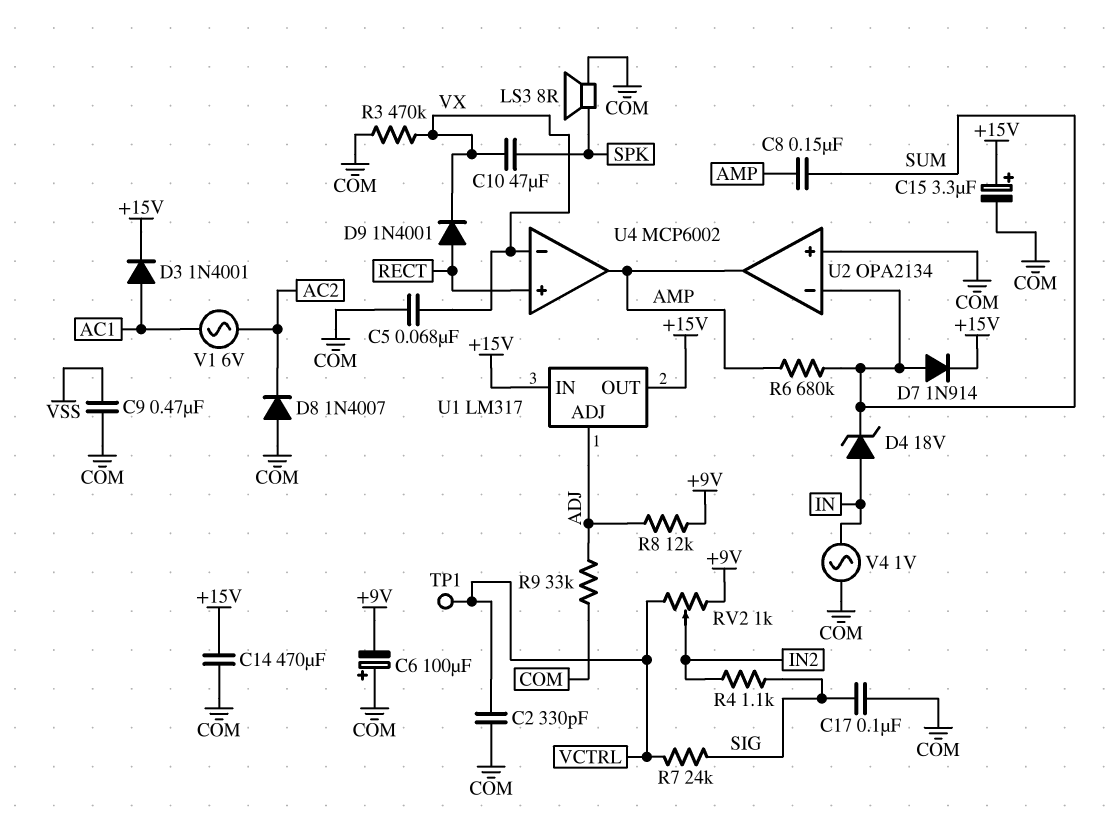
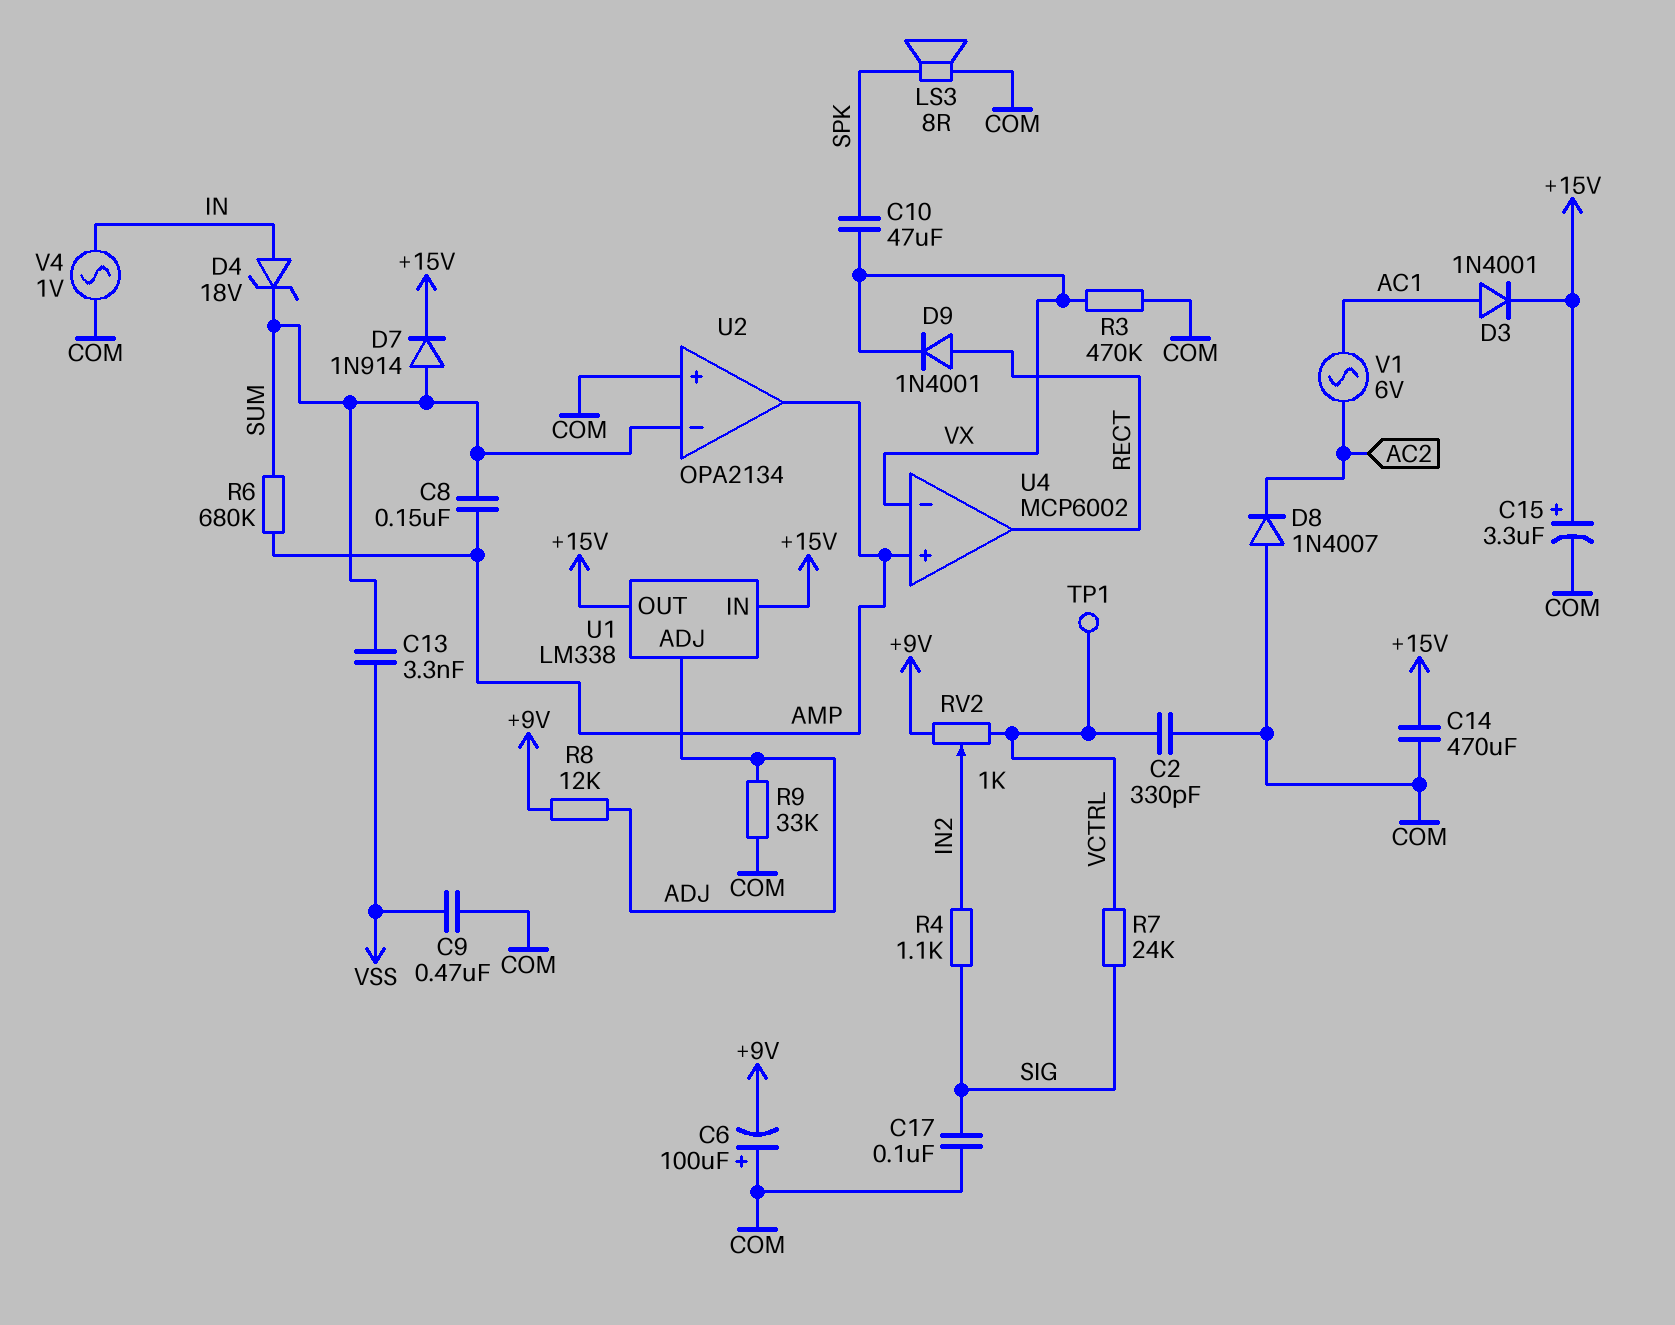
C5: 68nF (COM, VX) -> none
C13: none -> 3.3nF (SUM, VSS)
U1: LM317 -> LM338
U4 pin in+: RECT -> AMP
U4 pin out: AMP -> RECT

